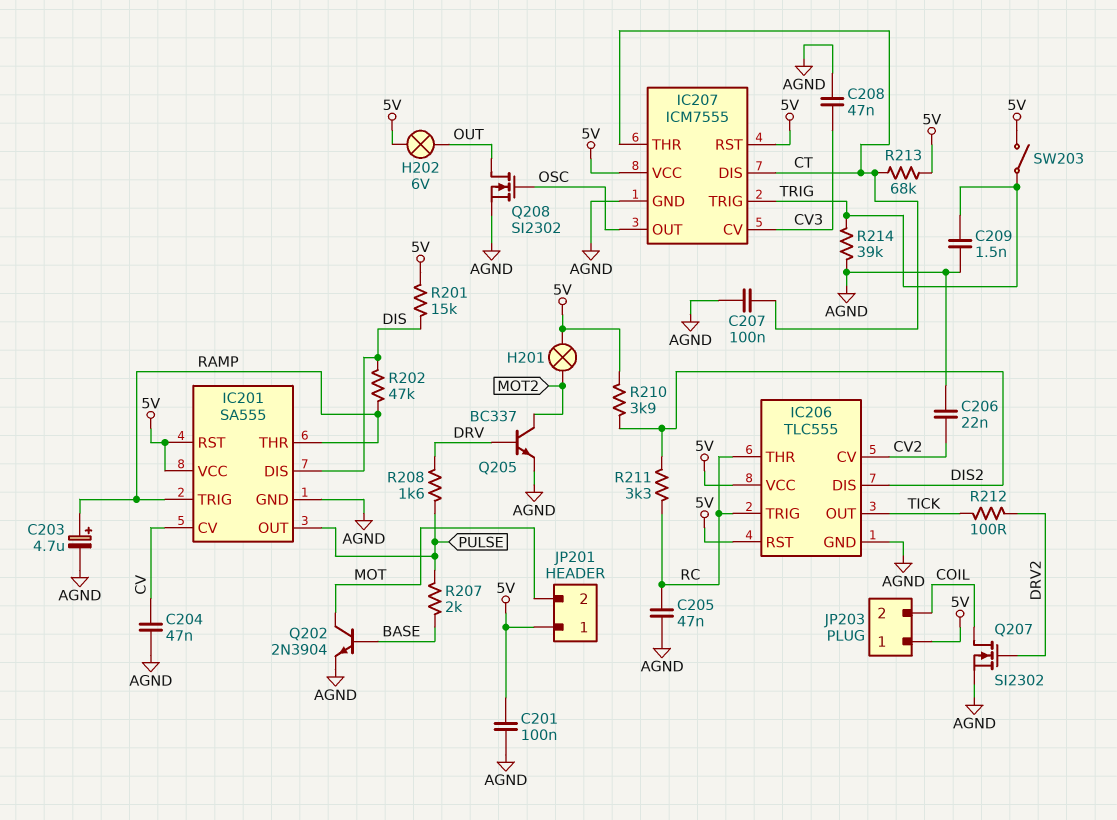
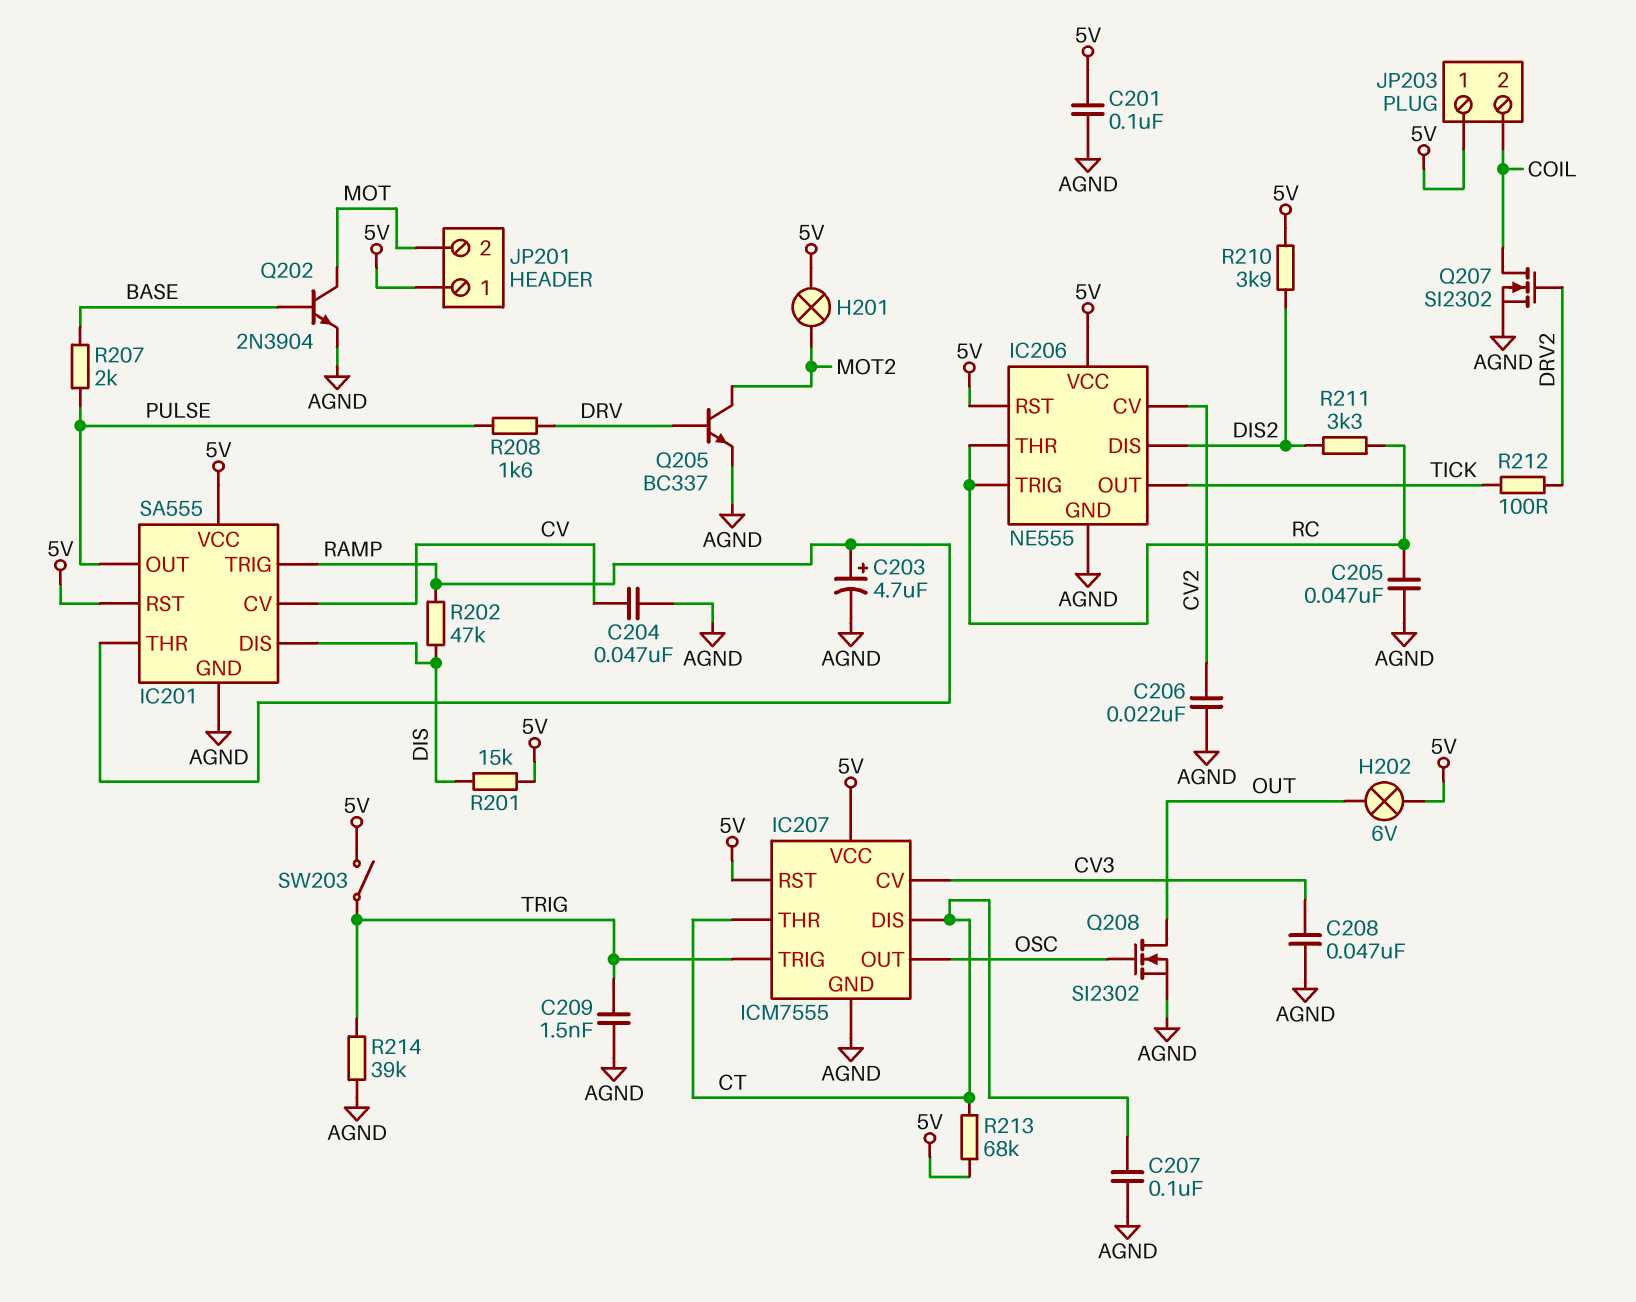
IC206: TLC555 -> NE555

